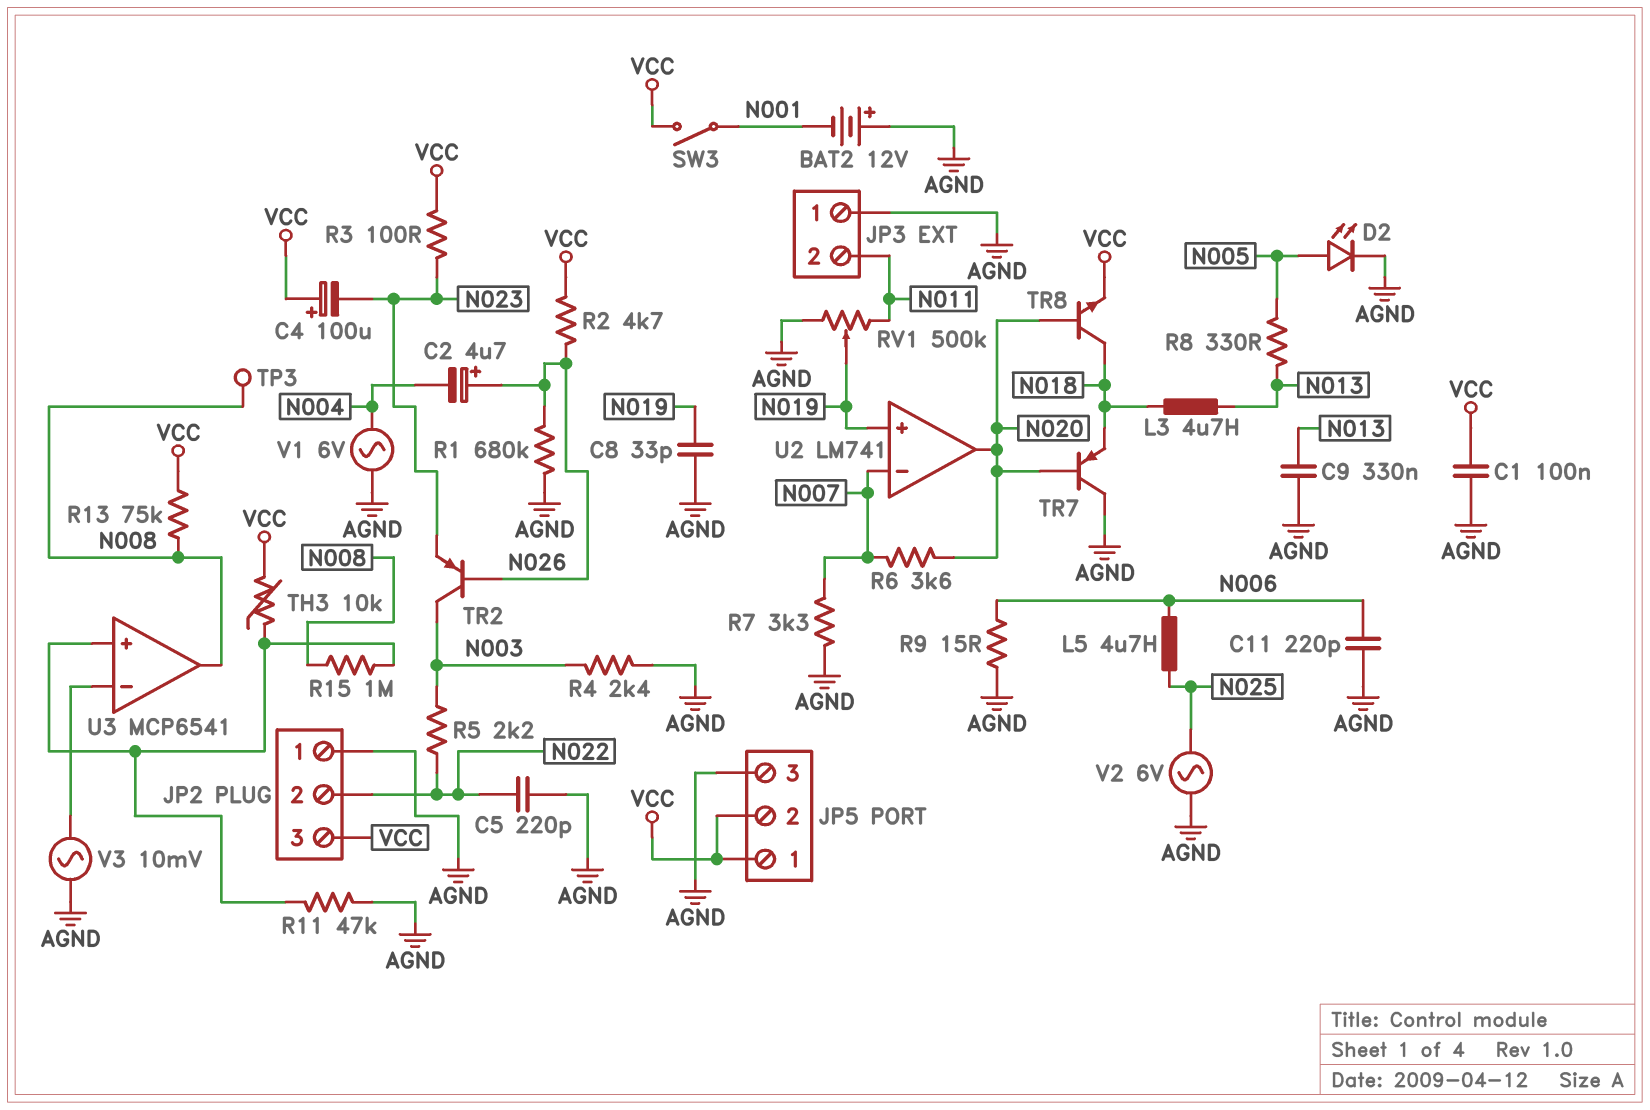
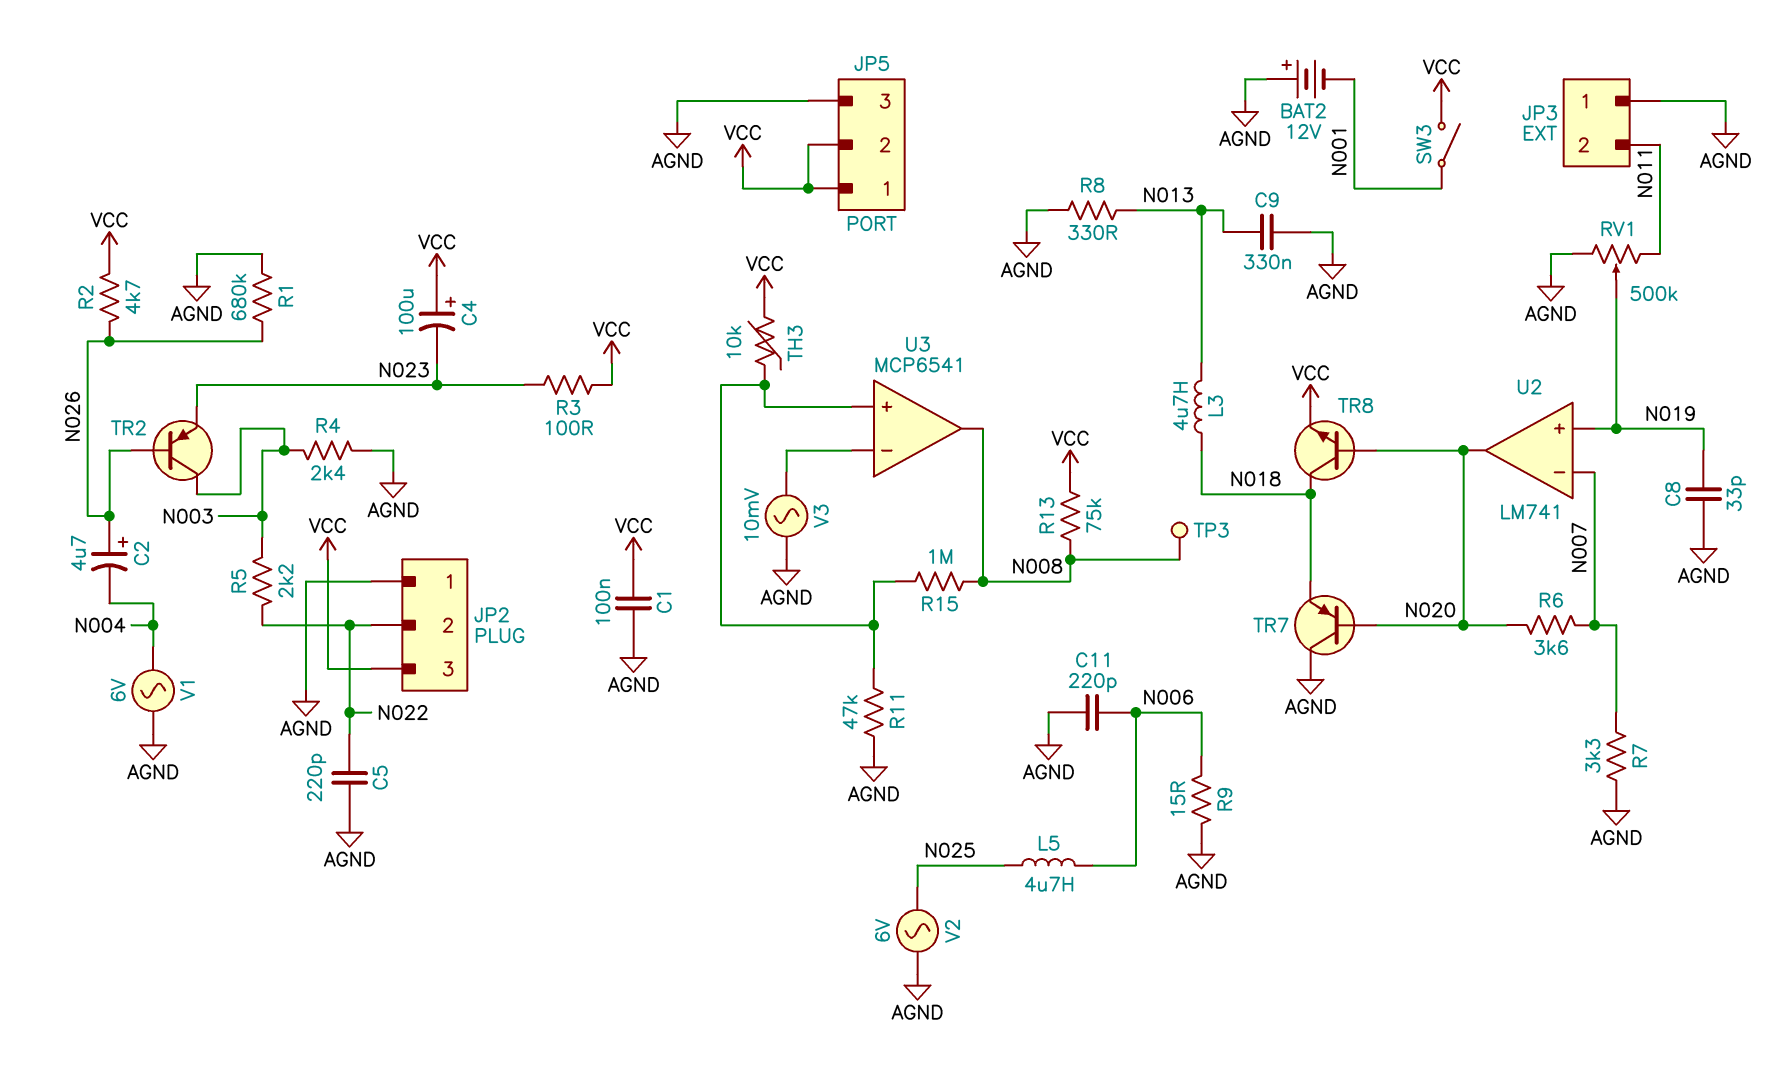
D2: LED (A N005, K AGND) -> none
R8: 330 (N005, N013) -> 330 (AGND, N013)

